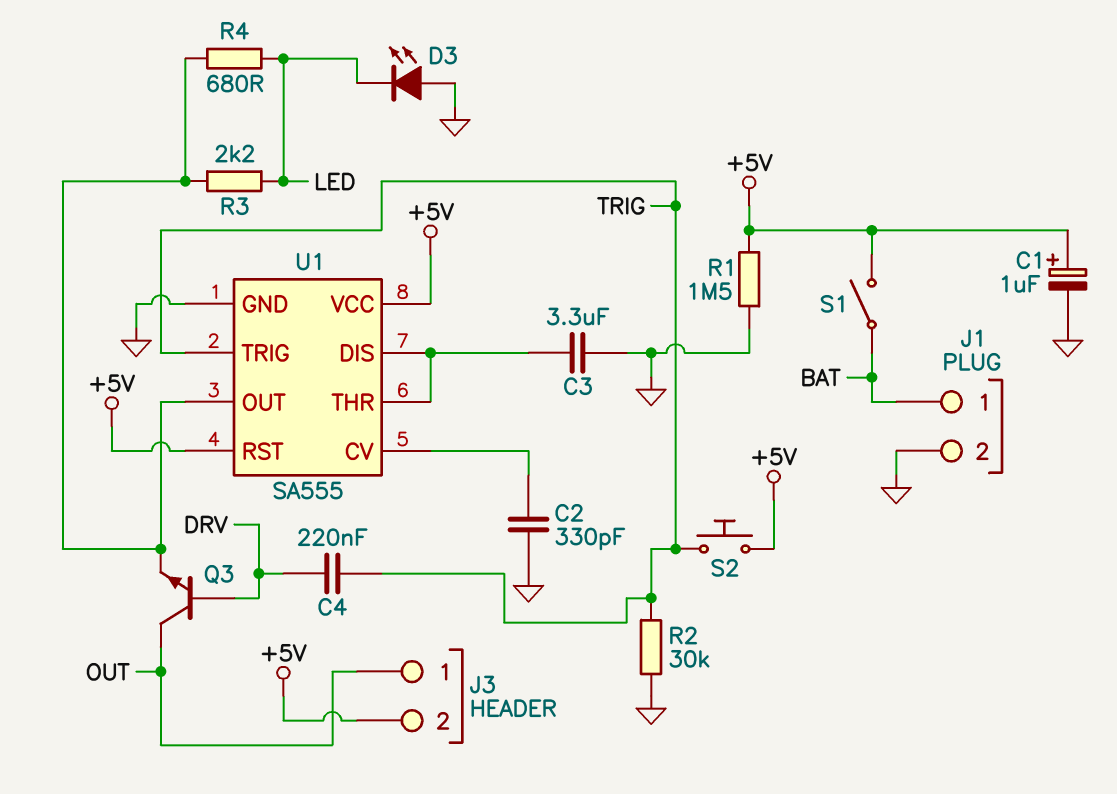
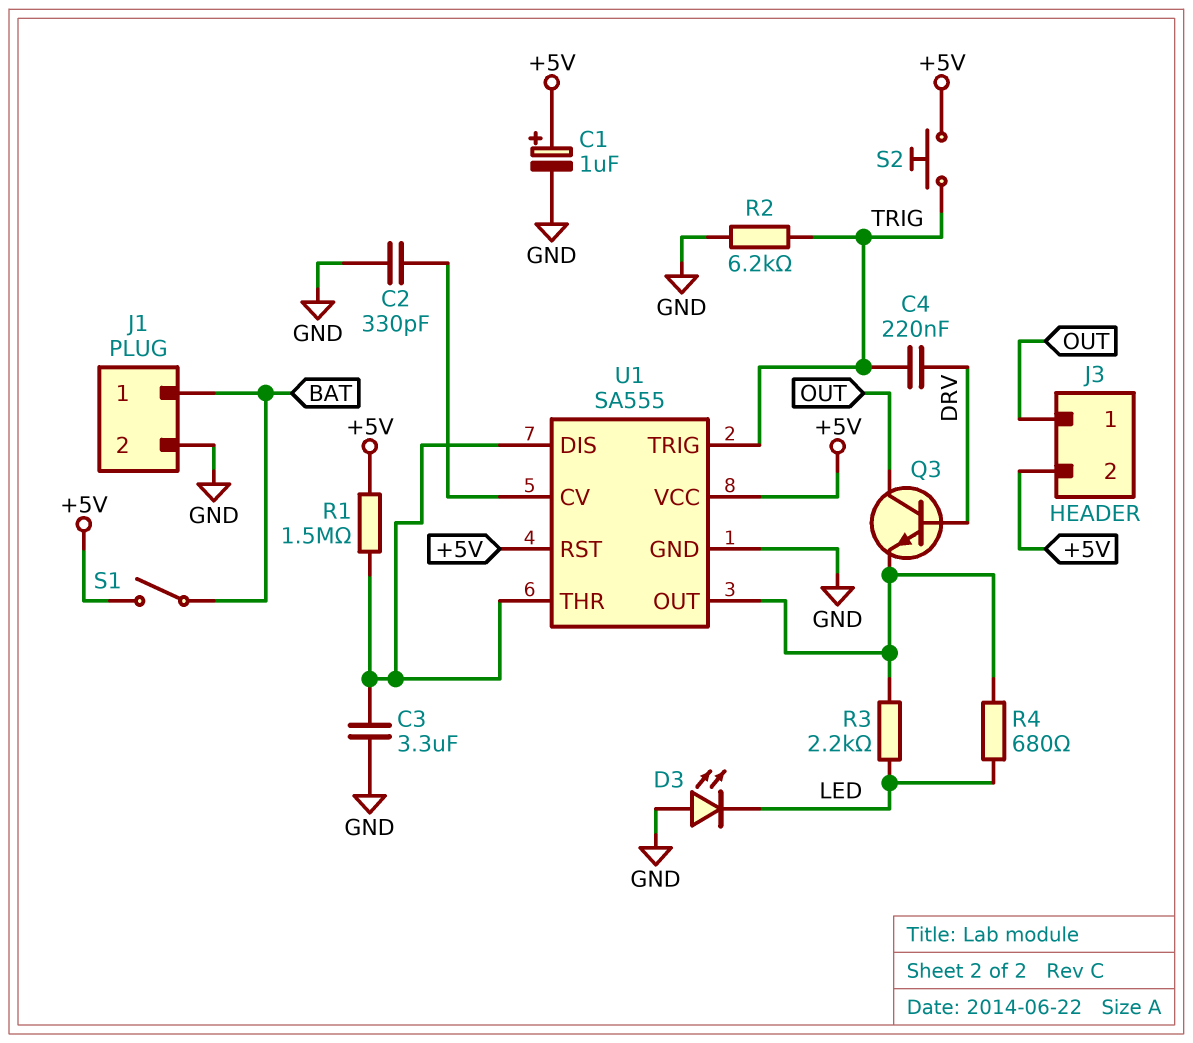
R1: 1.5M (+5V, GND) -> 1.5M (+5V, U1/DIS)
R2: 30k (GND, TRIG) -> 6.2k (GND, TRIG)

